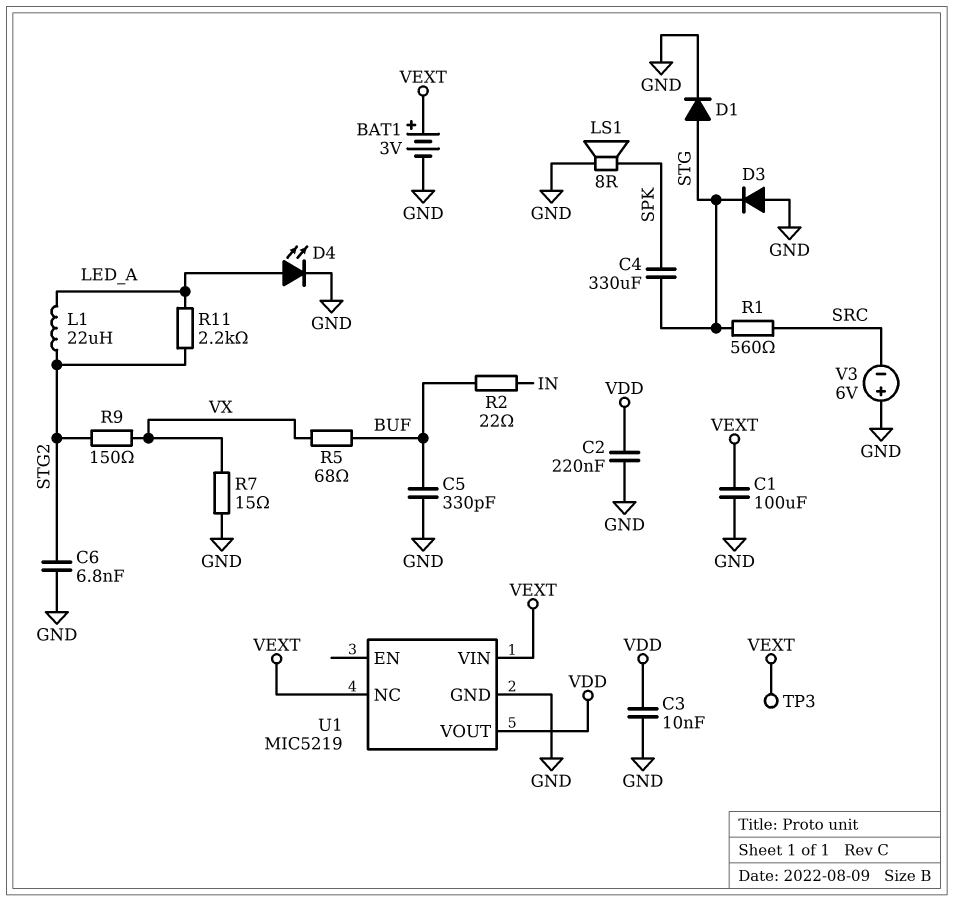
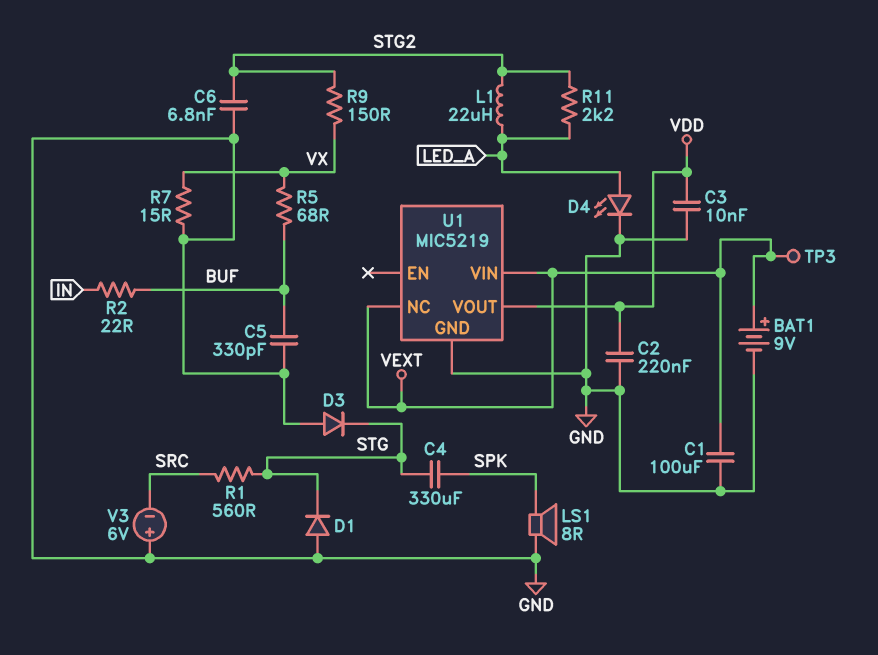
BAT1: 3V (plus VEXT, minus GND) -> 9V (plus VEXT, minus GND)
D1: diode (A STG, K GND) -> diode (A GND, K STG)

